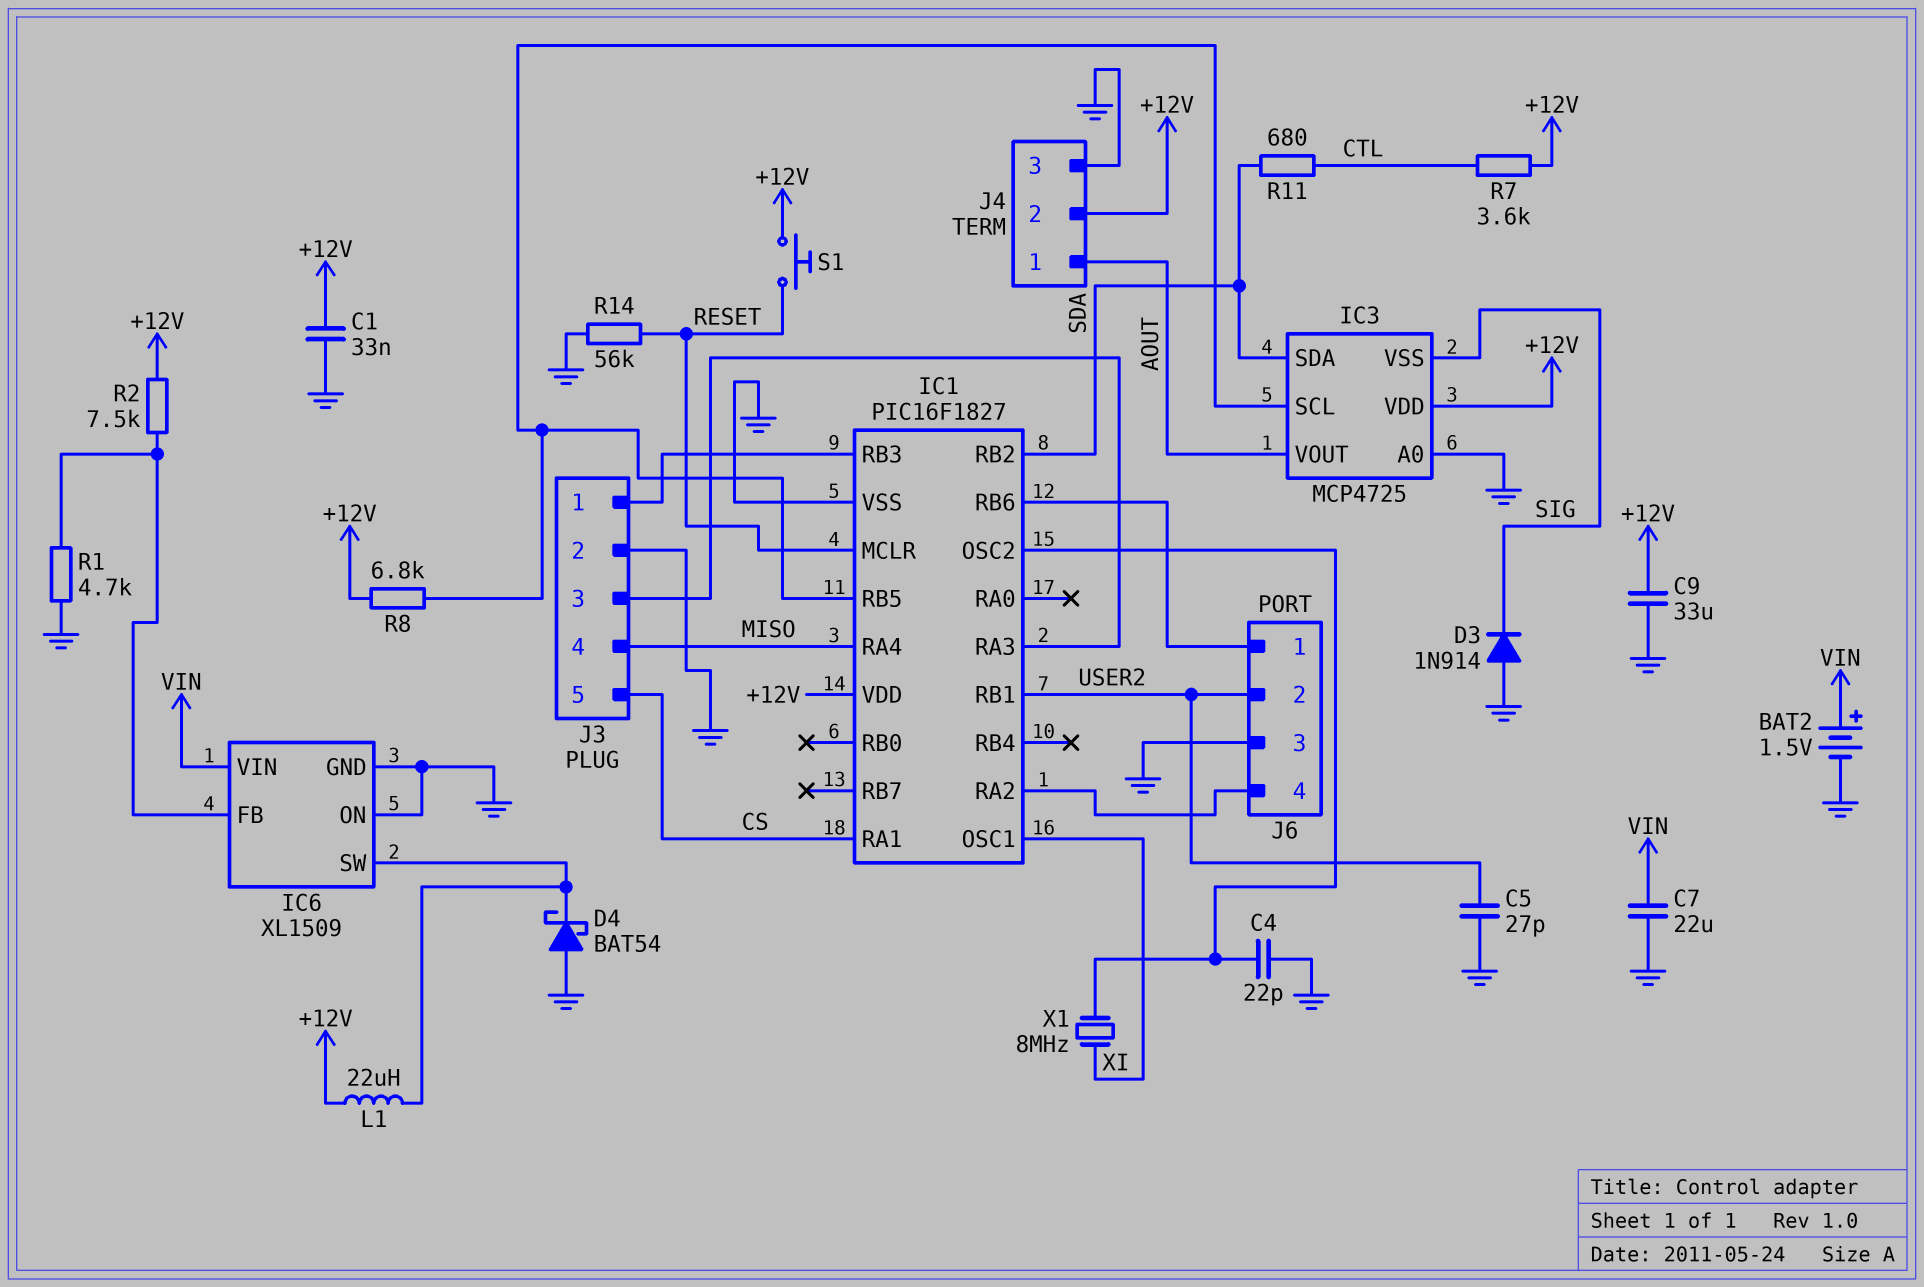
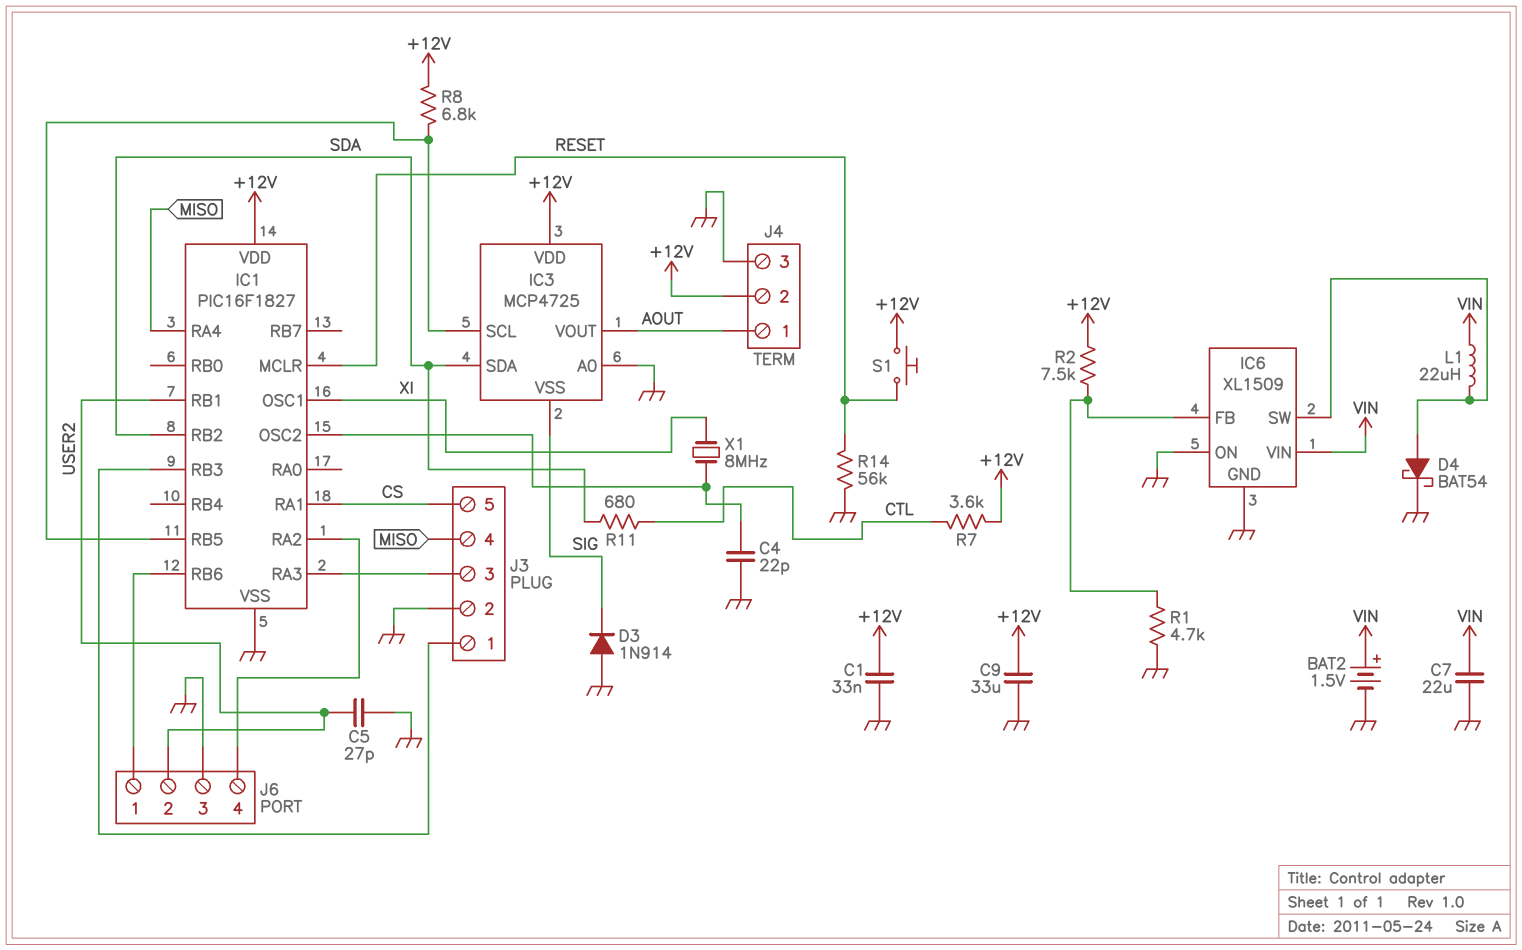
D4: schottky BAT54 (A GND, K IC6/SW) -> schottky BAT54 (A IC6/SW, K GND)
L1: 22uH (+12V, IC6/SW) -> 22uH (IC6/SW, VIN)

